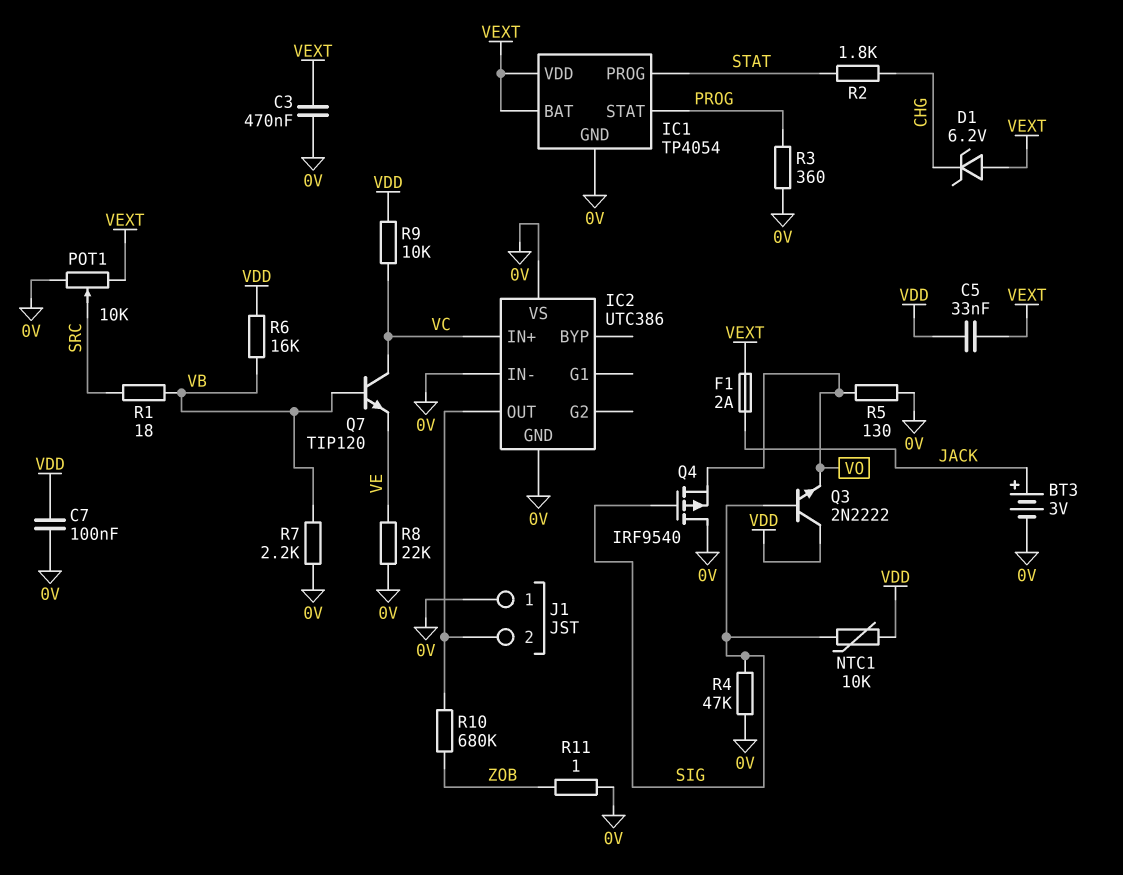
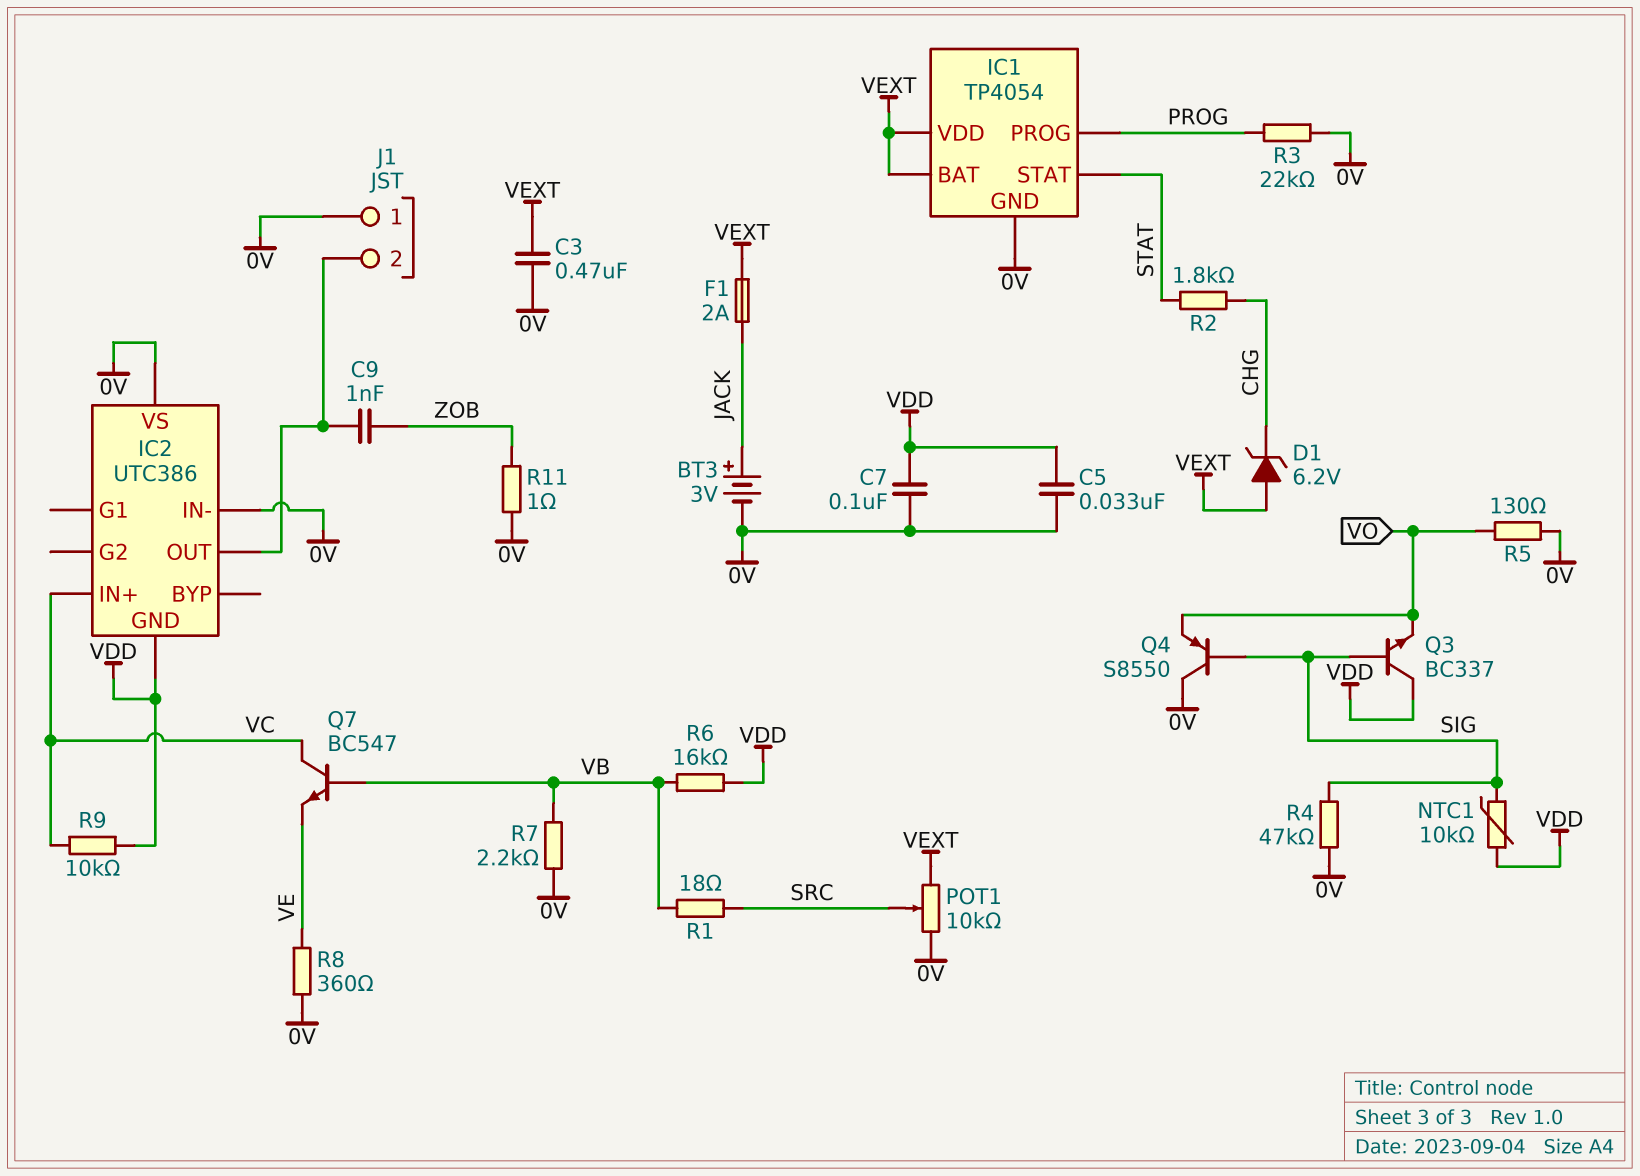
C5: 33nF (VDD, VEXT) -> 33nF (0V, VDD)
C9: none -> 1nF (IC2/OUT, ZOB)
IC1 pin PROG: STAT -> PROG
IC1 pin STAT: PROG -> STAT
IC2 pin GND: 0V -> VDD
Q3: NPN 2N2222 (B SIG, C VDD, E VO) -> NPN BC337 (B SIG, C VDD, E VO)
Q4: PMOS IRF9540 (G SIG, D 0V, S VO) -> PNP S8550 (B SIG, C 0V, E VO)
Q7: NPN TIP120 (B VB, C VC, E VE) -> NPN BC547 (B VB, C VC, E VE)
R3: 360 (0V, PROG) -> 22k (0V, PROG)
R8: 22k (0V, VE) -> 360 (0V, VE)
R10: 680k (IC2/OUT, ZOB) -> none

